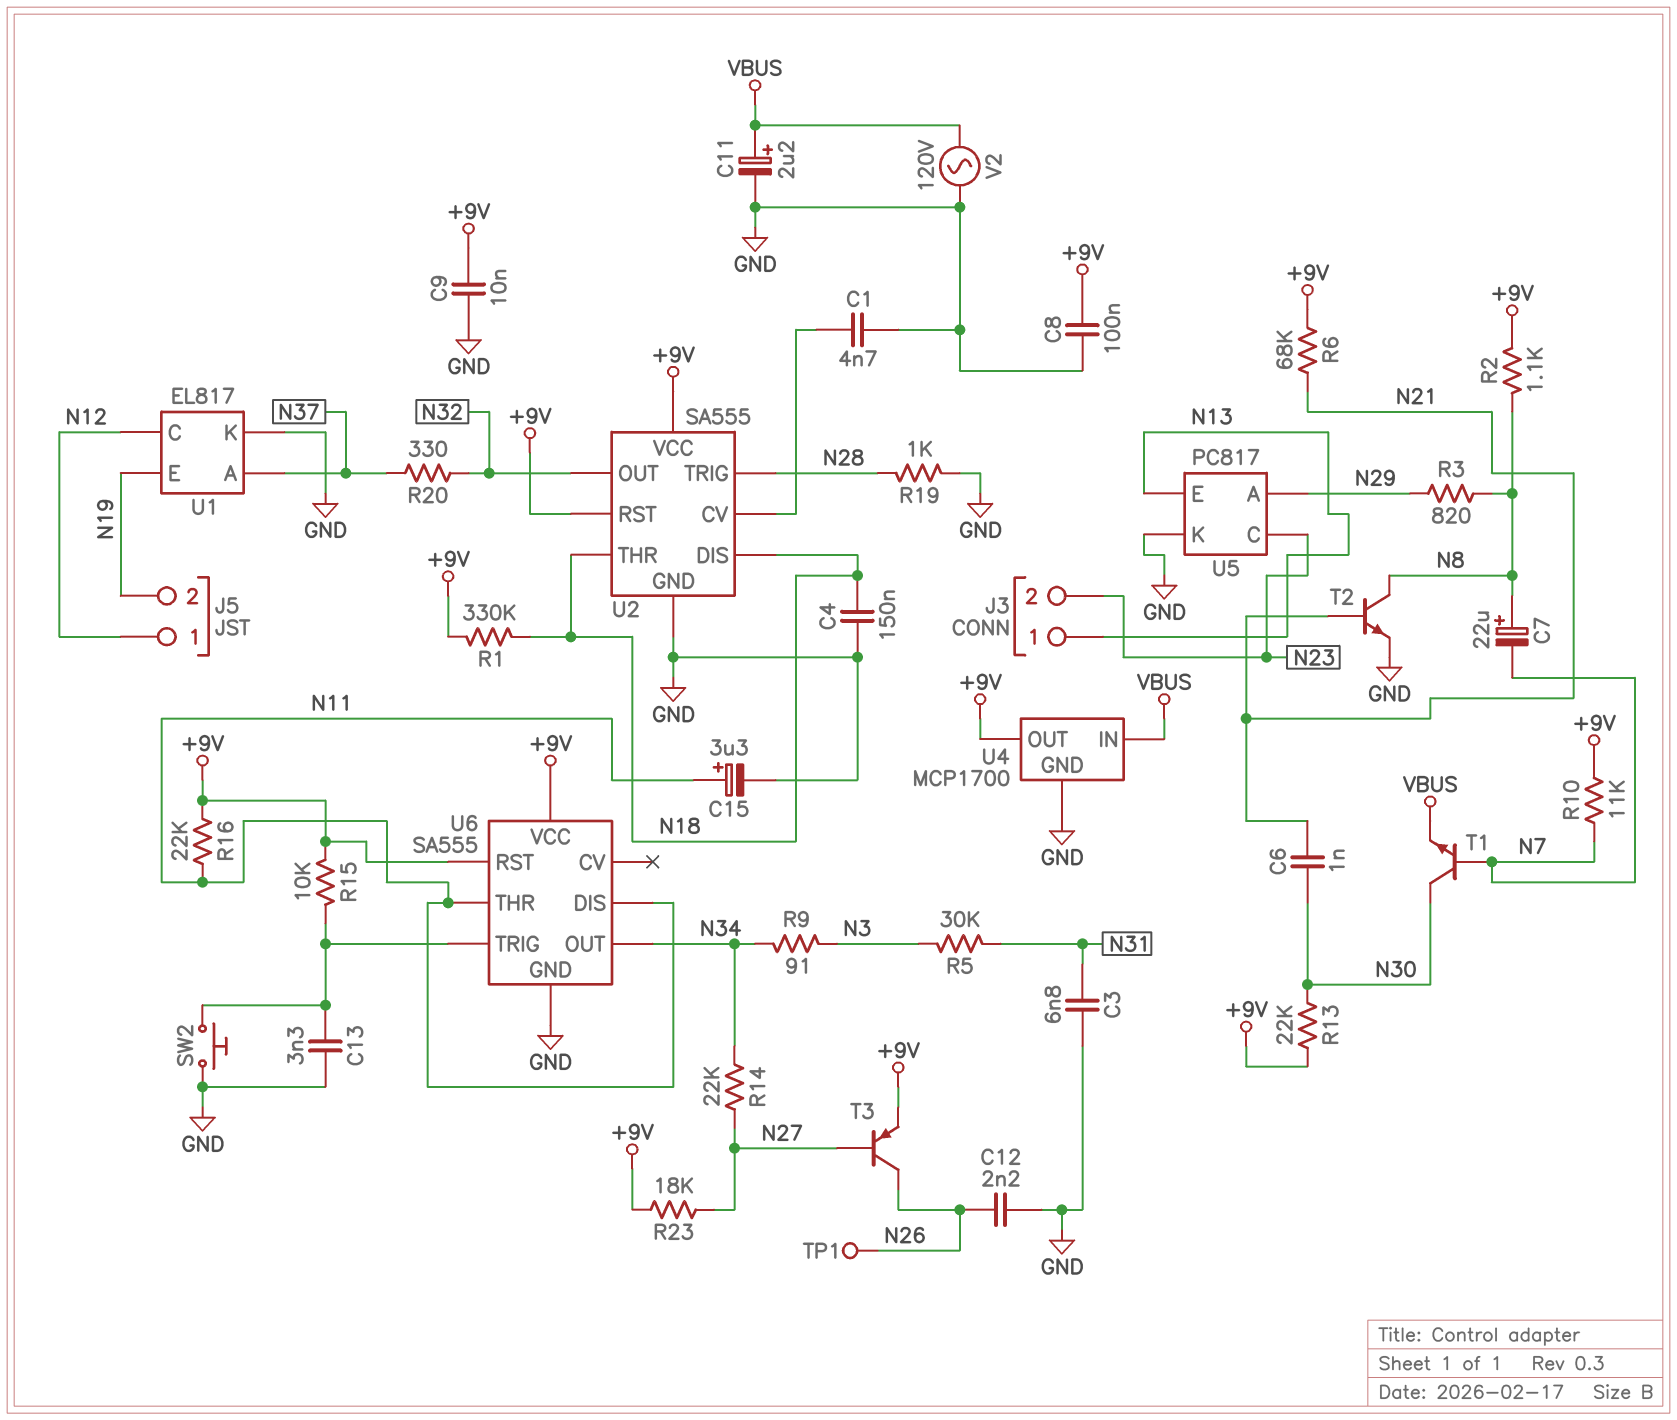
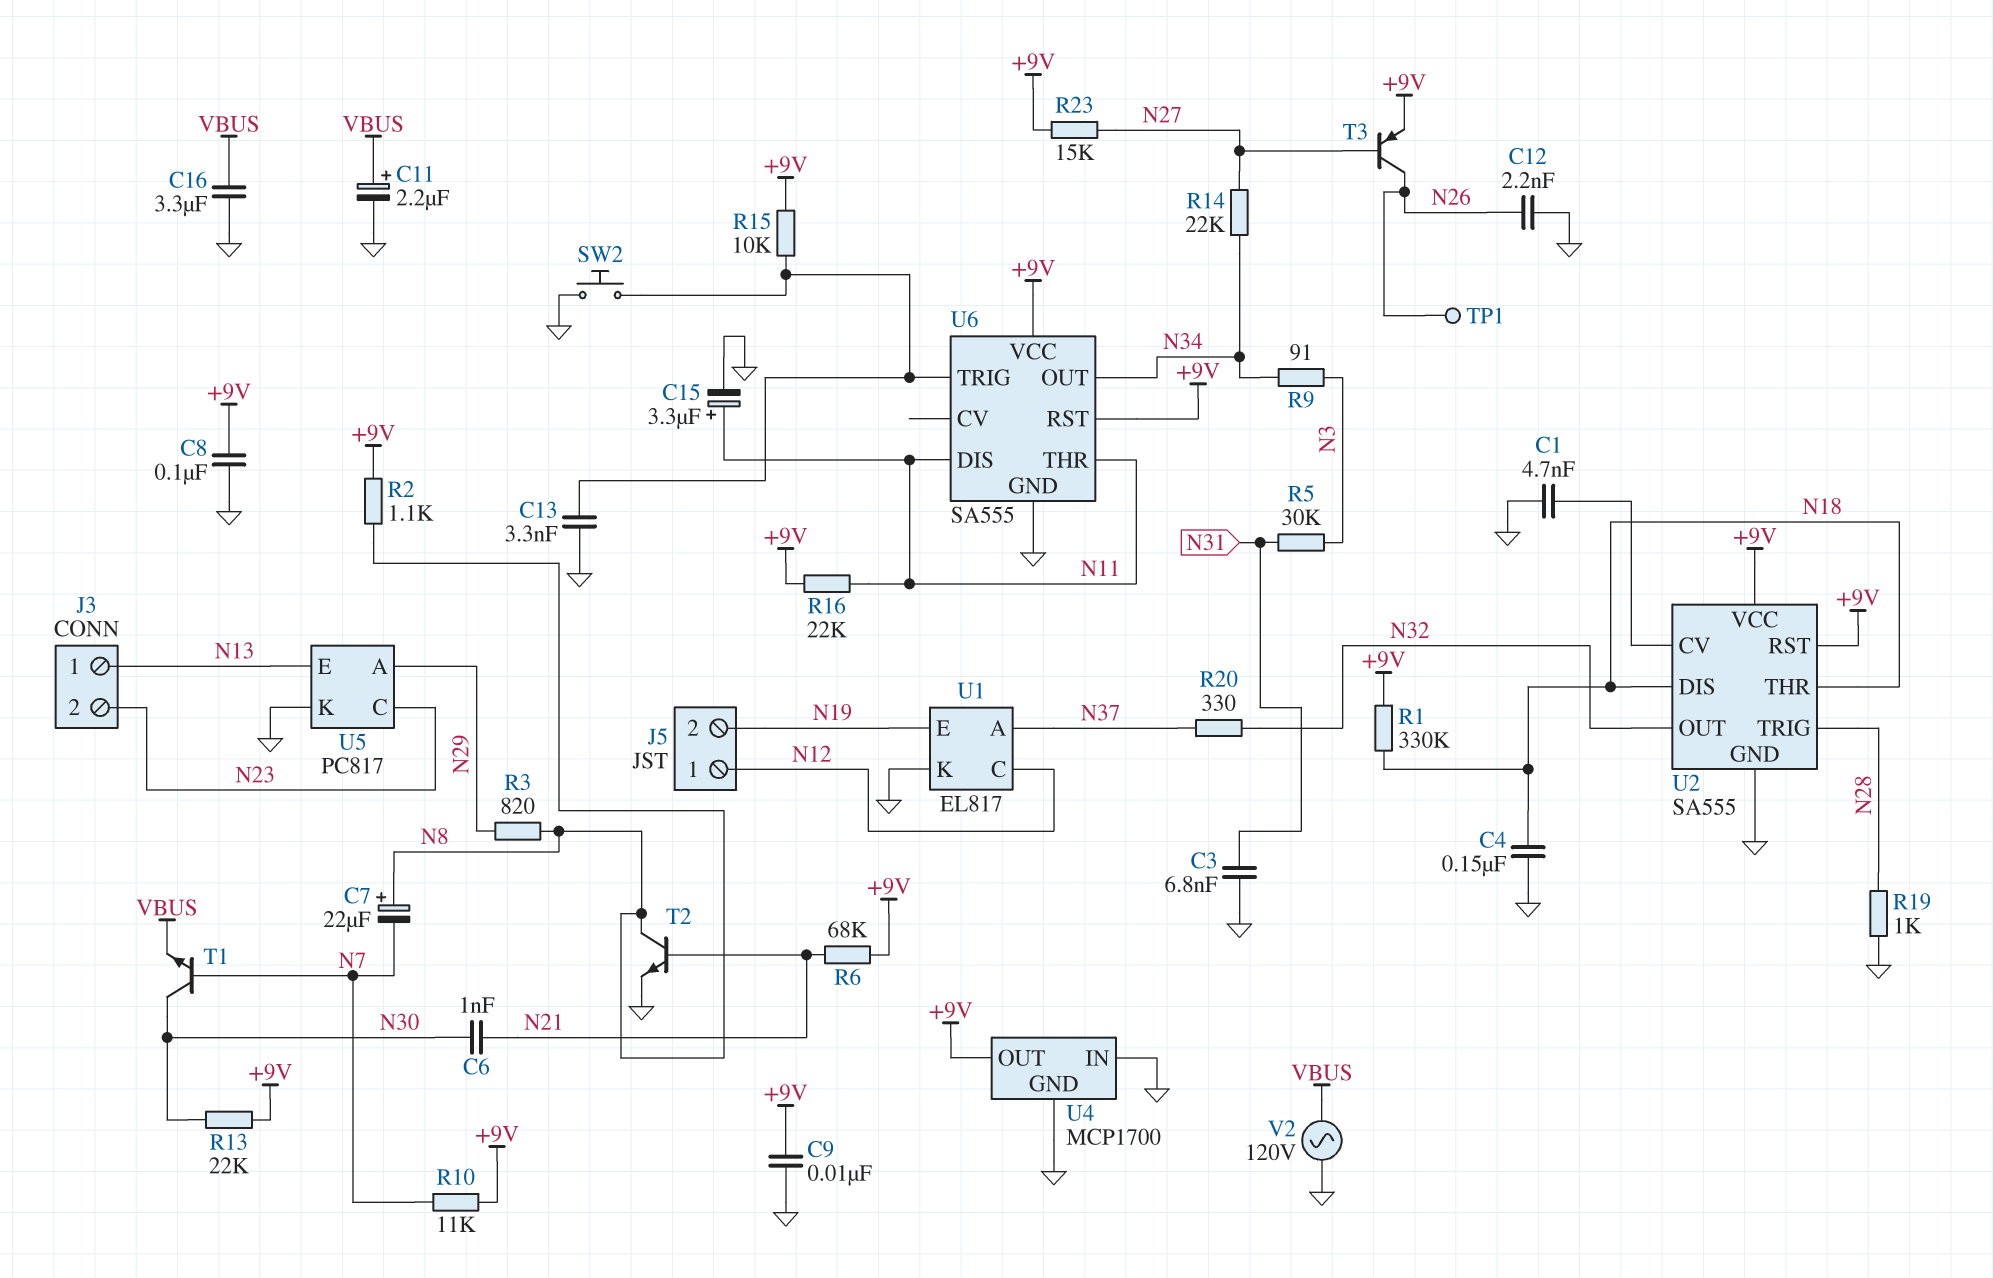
C16: none -> 3.3uF (GND, VBUS)
R23: 18k (+9V, N27) -> 15k (+9V, N27)
U4 pin IN: VBUS -> GND

